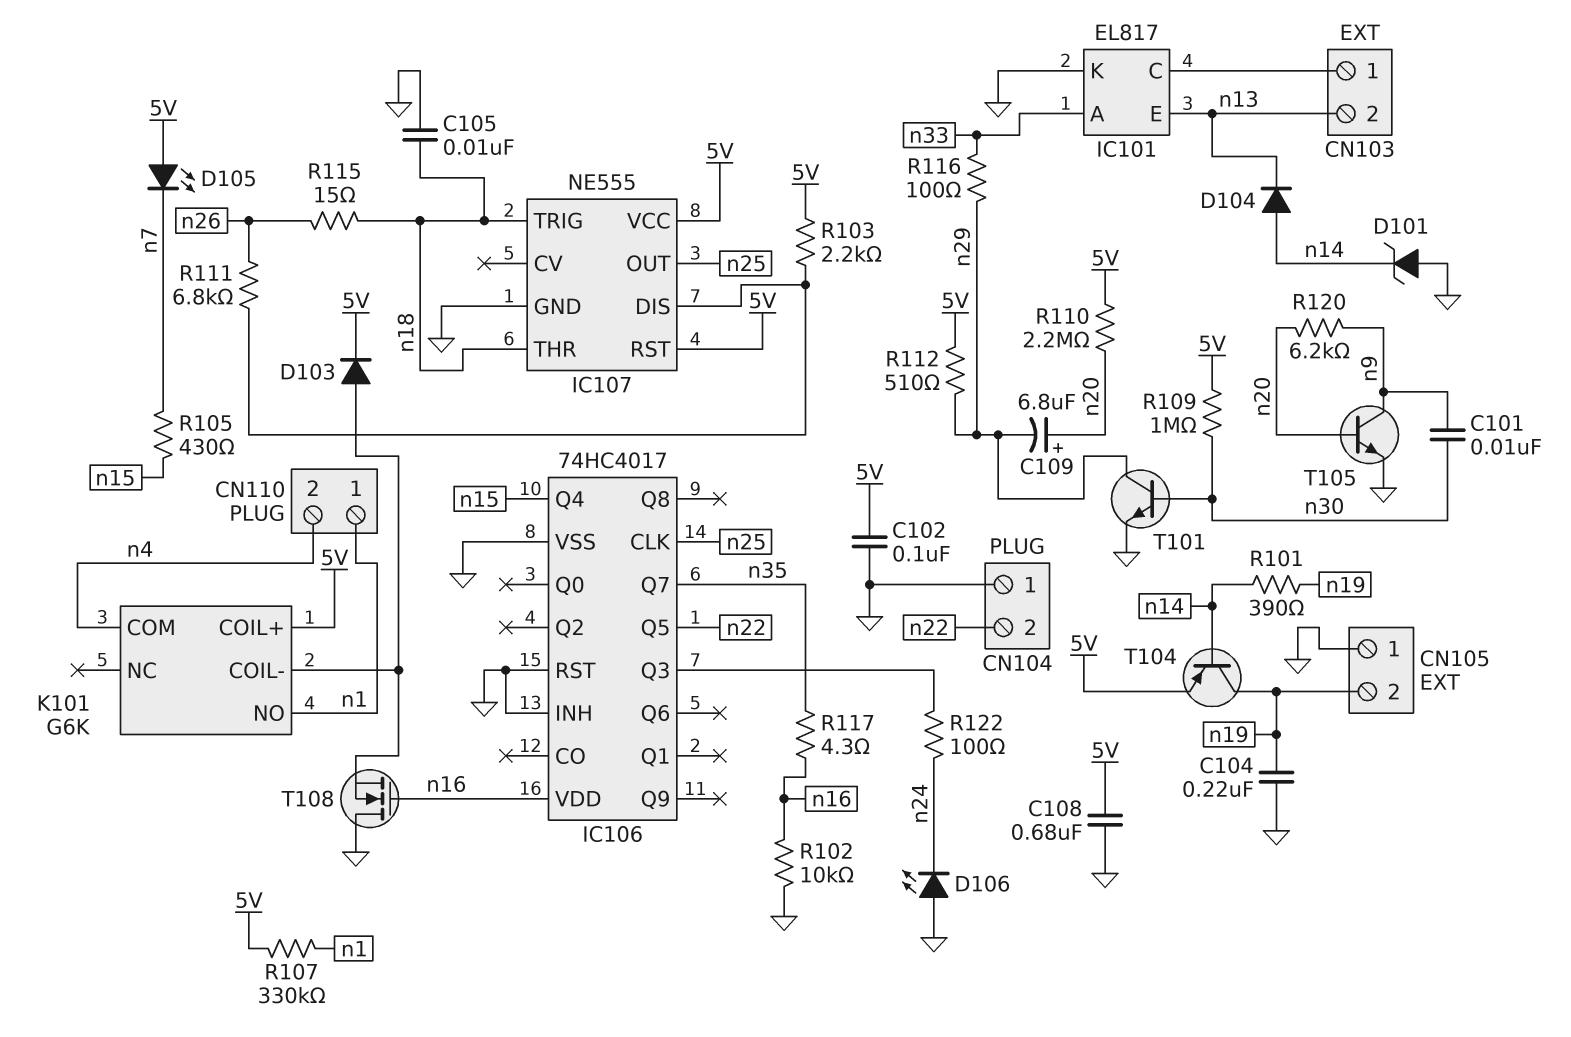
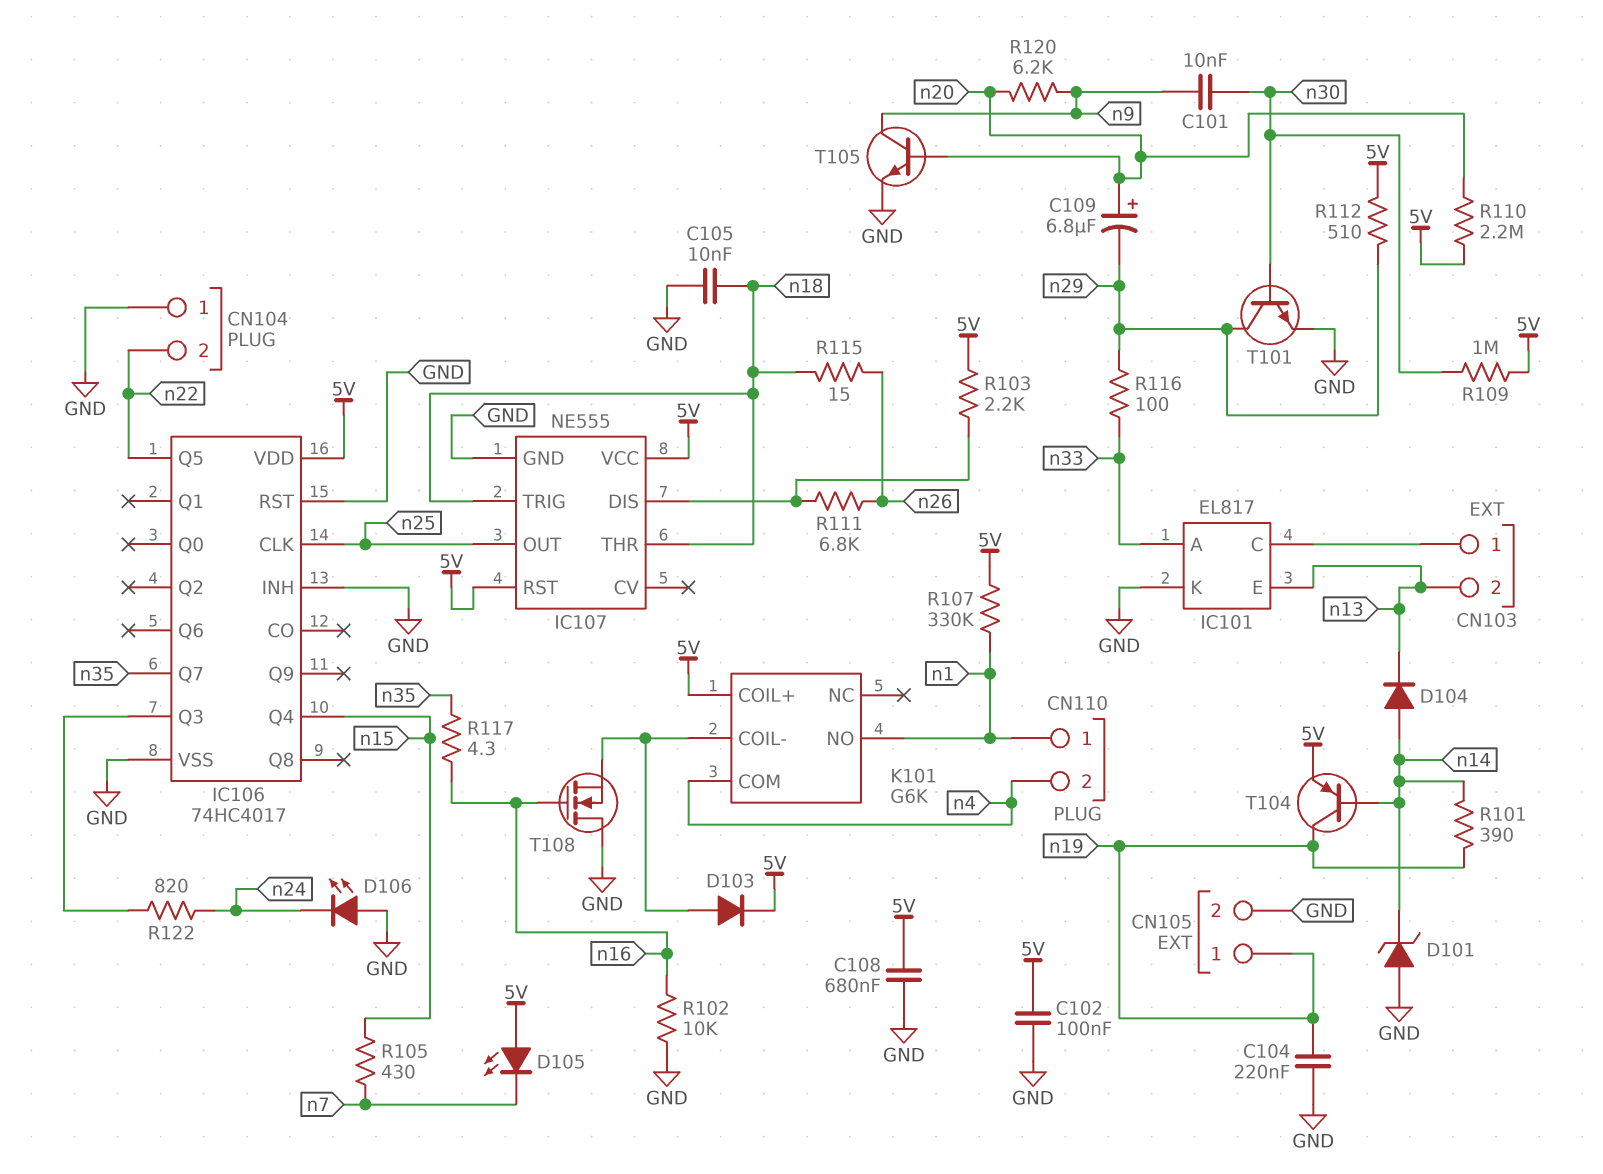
CN105 pin 1: GND -> n19
CN105 pin 2: n19 -> GND
IC106 pin VDD: n16 -> 5V
R122: 100 (IC106/Q3, n24) -> 820 (IC106/Q3, n24)

